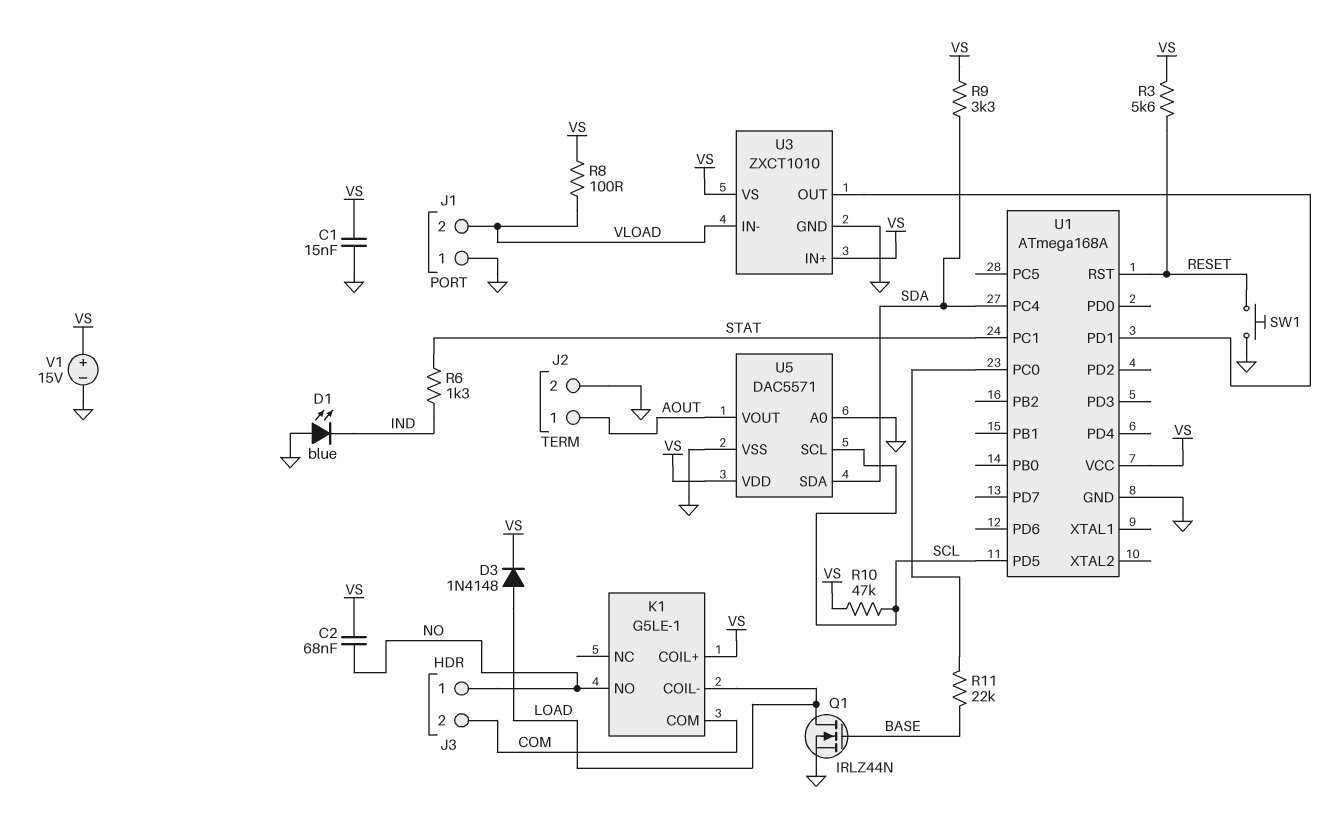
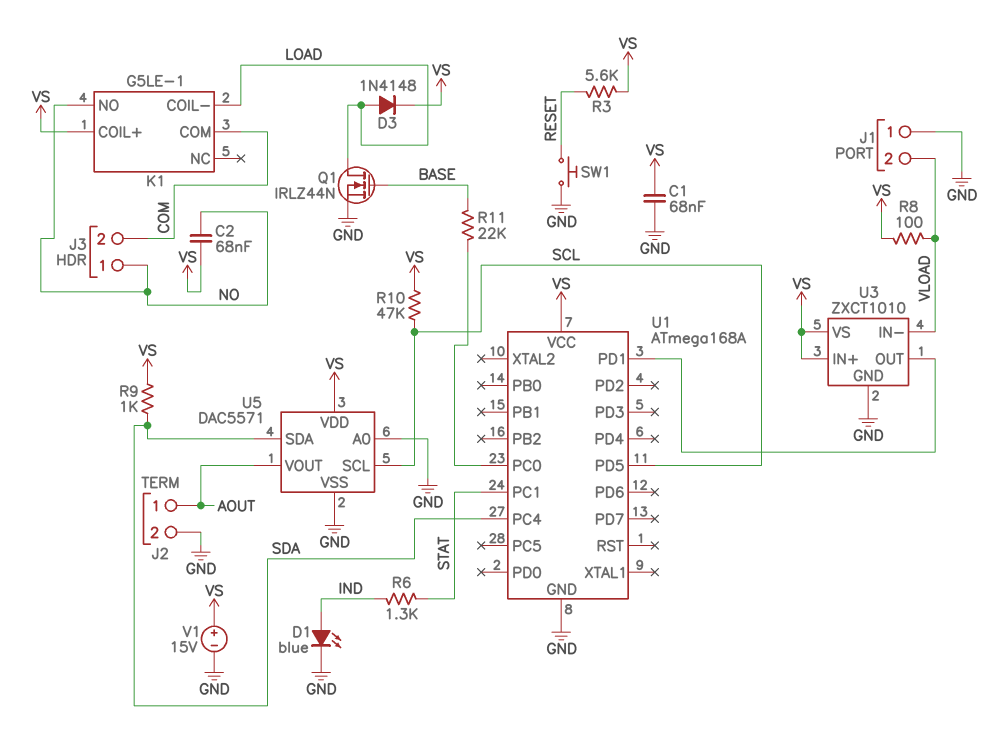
C1: 15nF (GND, VS) -> 68nF (GND, VS)
D1: LED blue (A GND, K IND) -> LED blue (A IND, K GND)
R9: 3.3k (SDA, VS) -> 1k (SDA, VS)
U1 pin RST: RESET -> none

